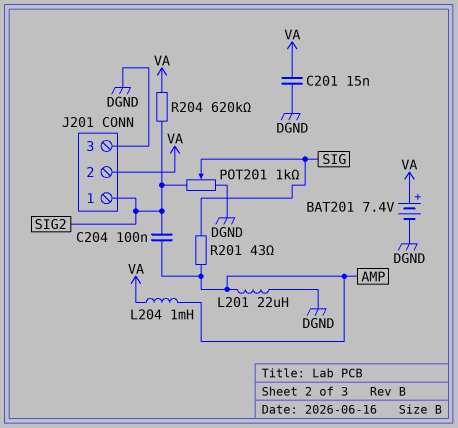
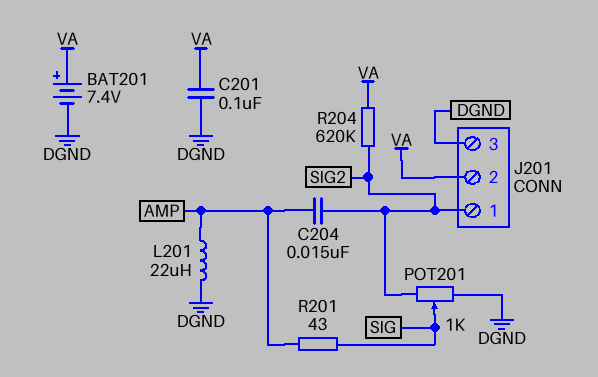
C201: 15nF (DGND, VA) -> 100nF (DGND, VA)
C204: 100nF (AMP, SIG2) -> 15nF (AMP, SIG2)
L204: 1mH (AMP, VA) -> none

